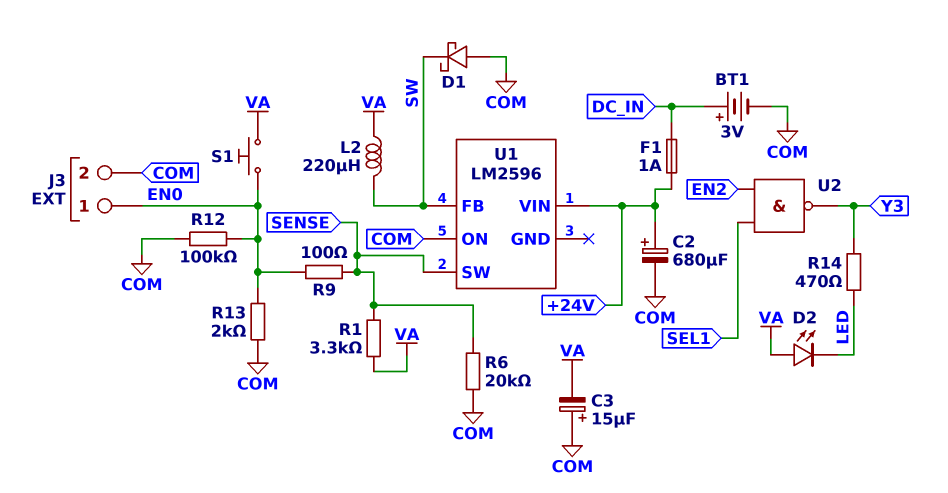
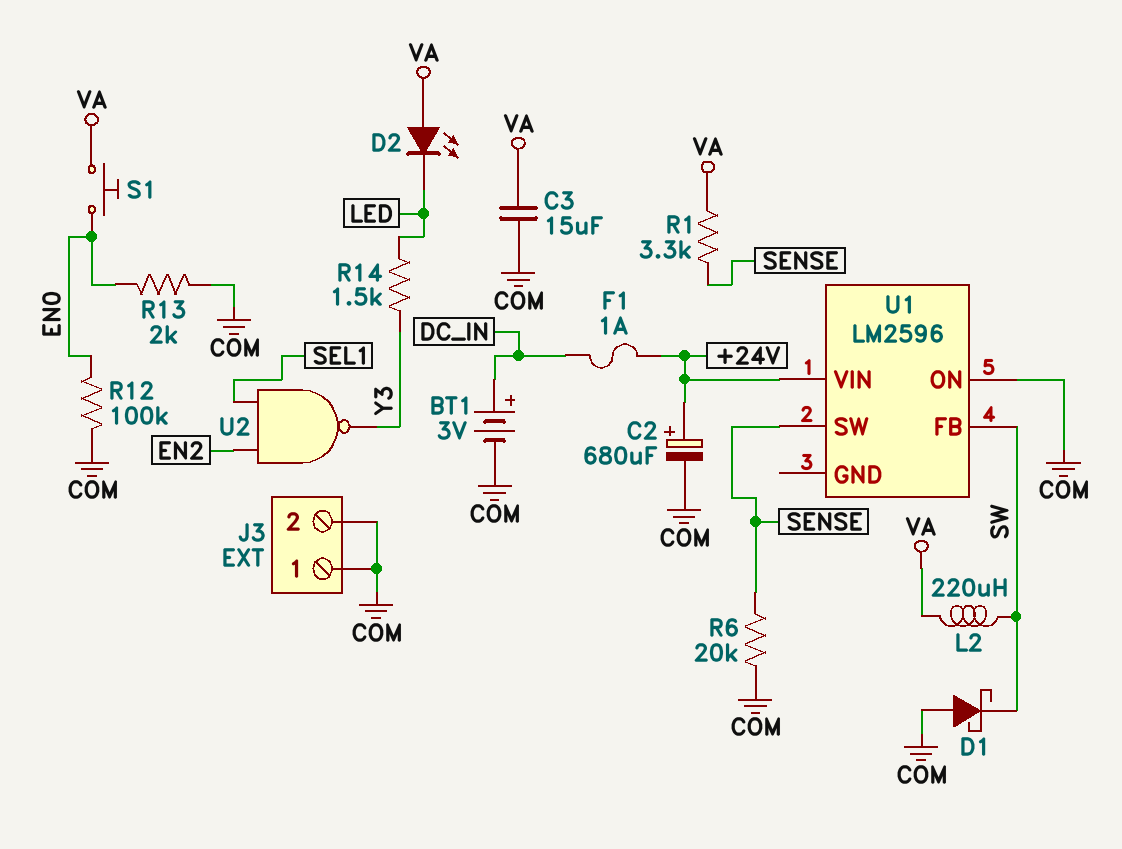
C3: 15uF (plus COM, minus VA) -> 15uF (COM, VA)
J3 pin 1: EN0 -> COM
R9: 100 (EN0, SENSE) -> none
R14: 470 (LED, Y3) -> 1.5k (LED, Y3)

